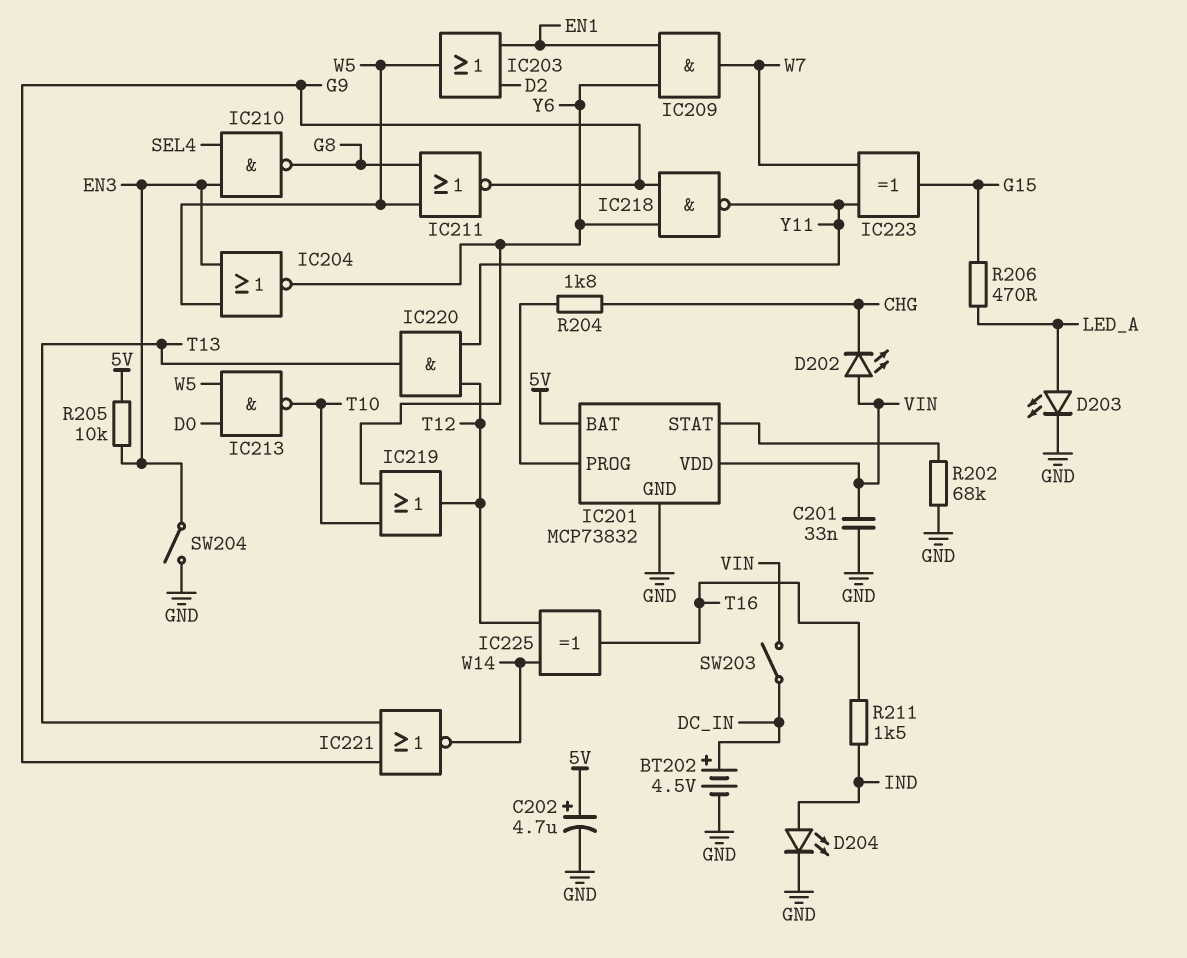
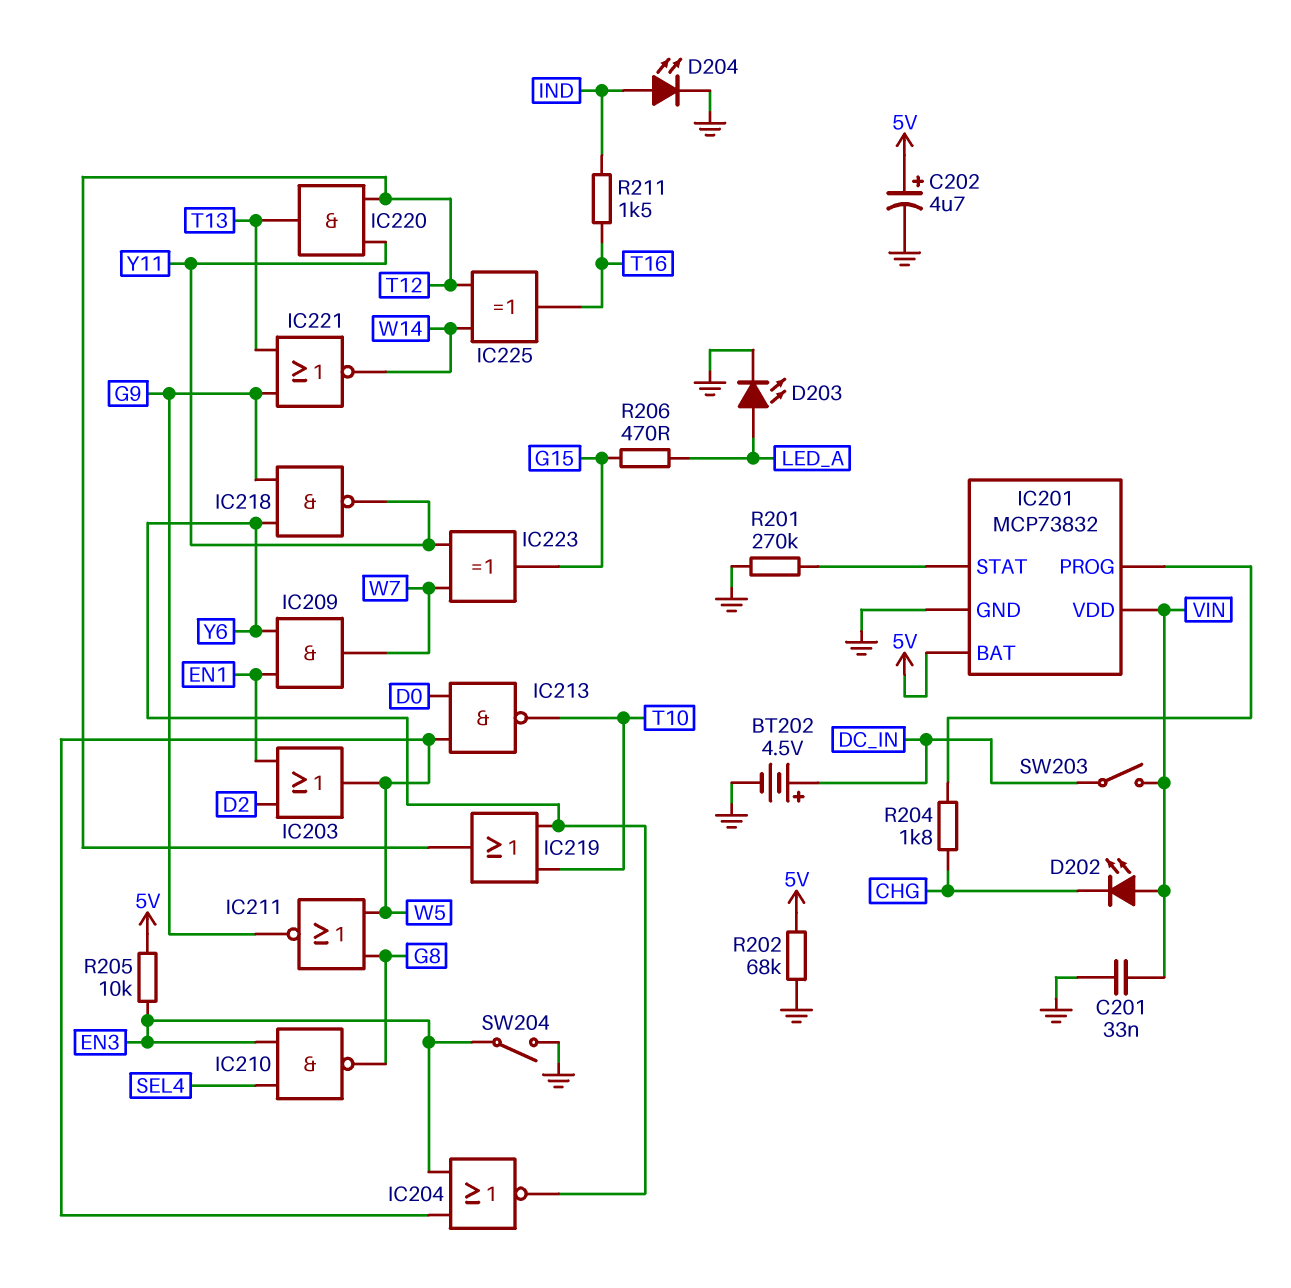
R201: none -> 270k (GND, IC201/STAT)
R202: 68k (GND, IC201/STAT) -> 68k (5V, GND)

